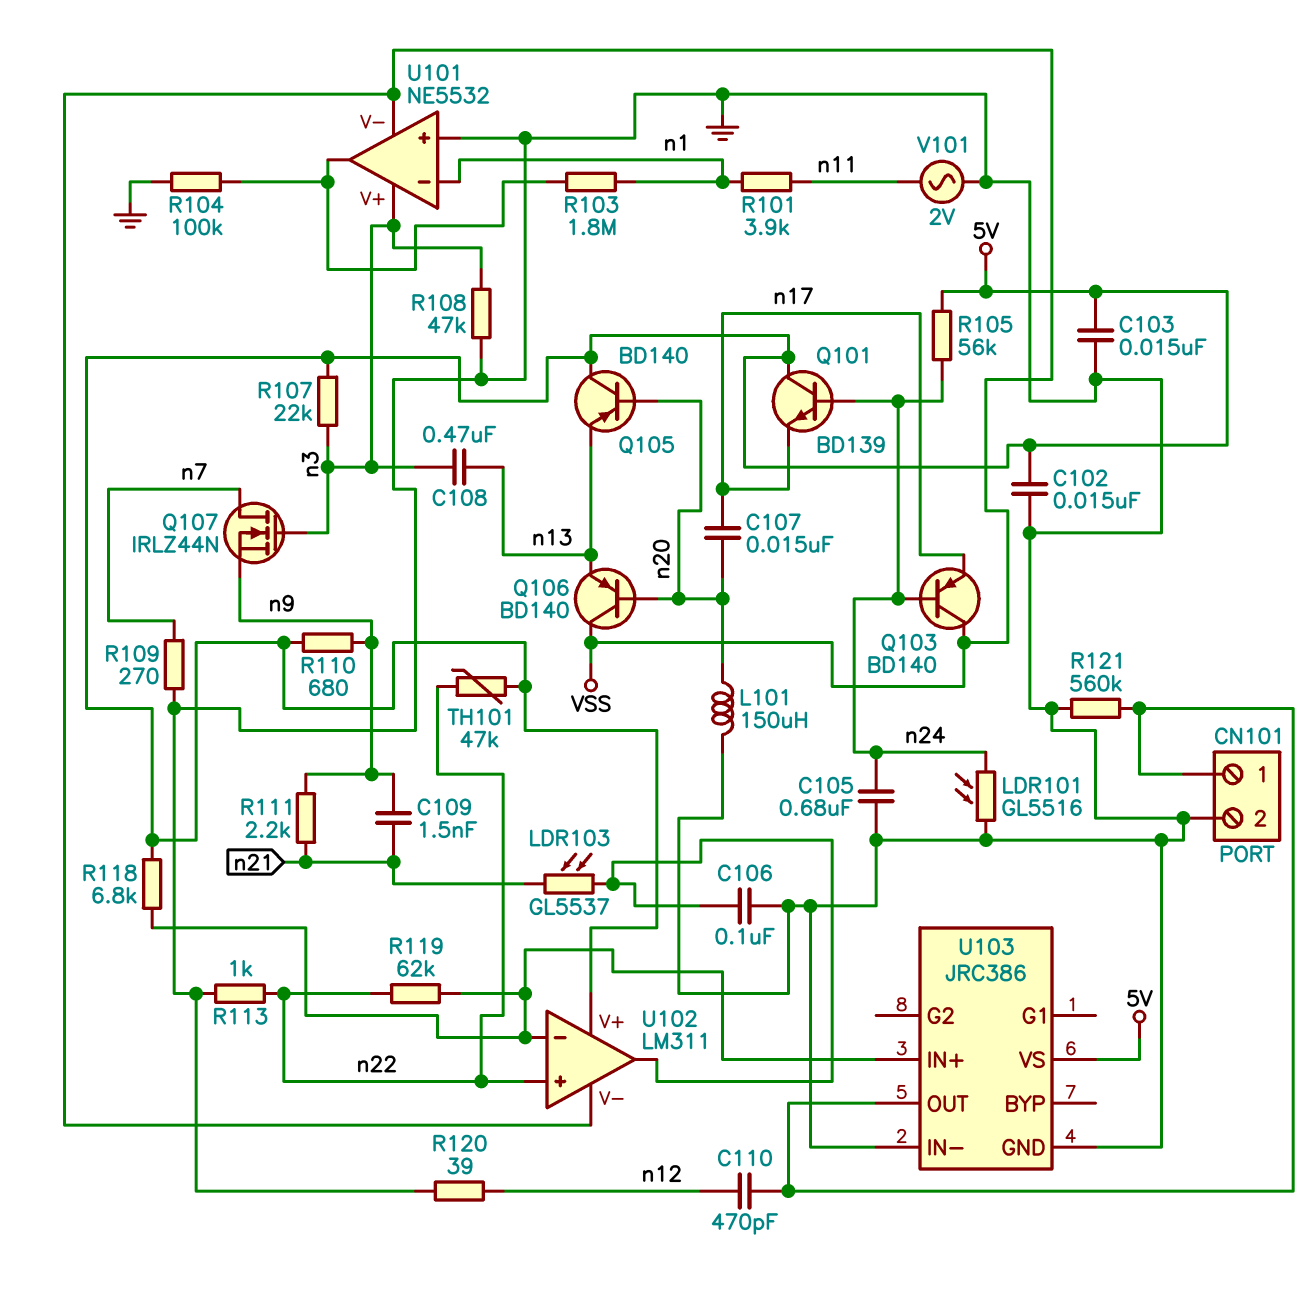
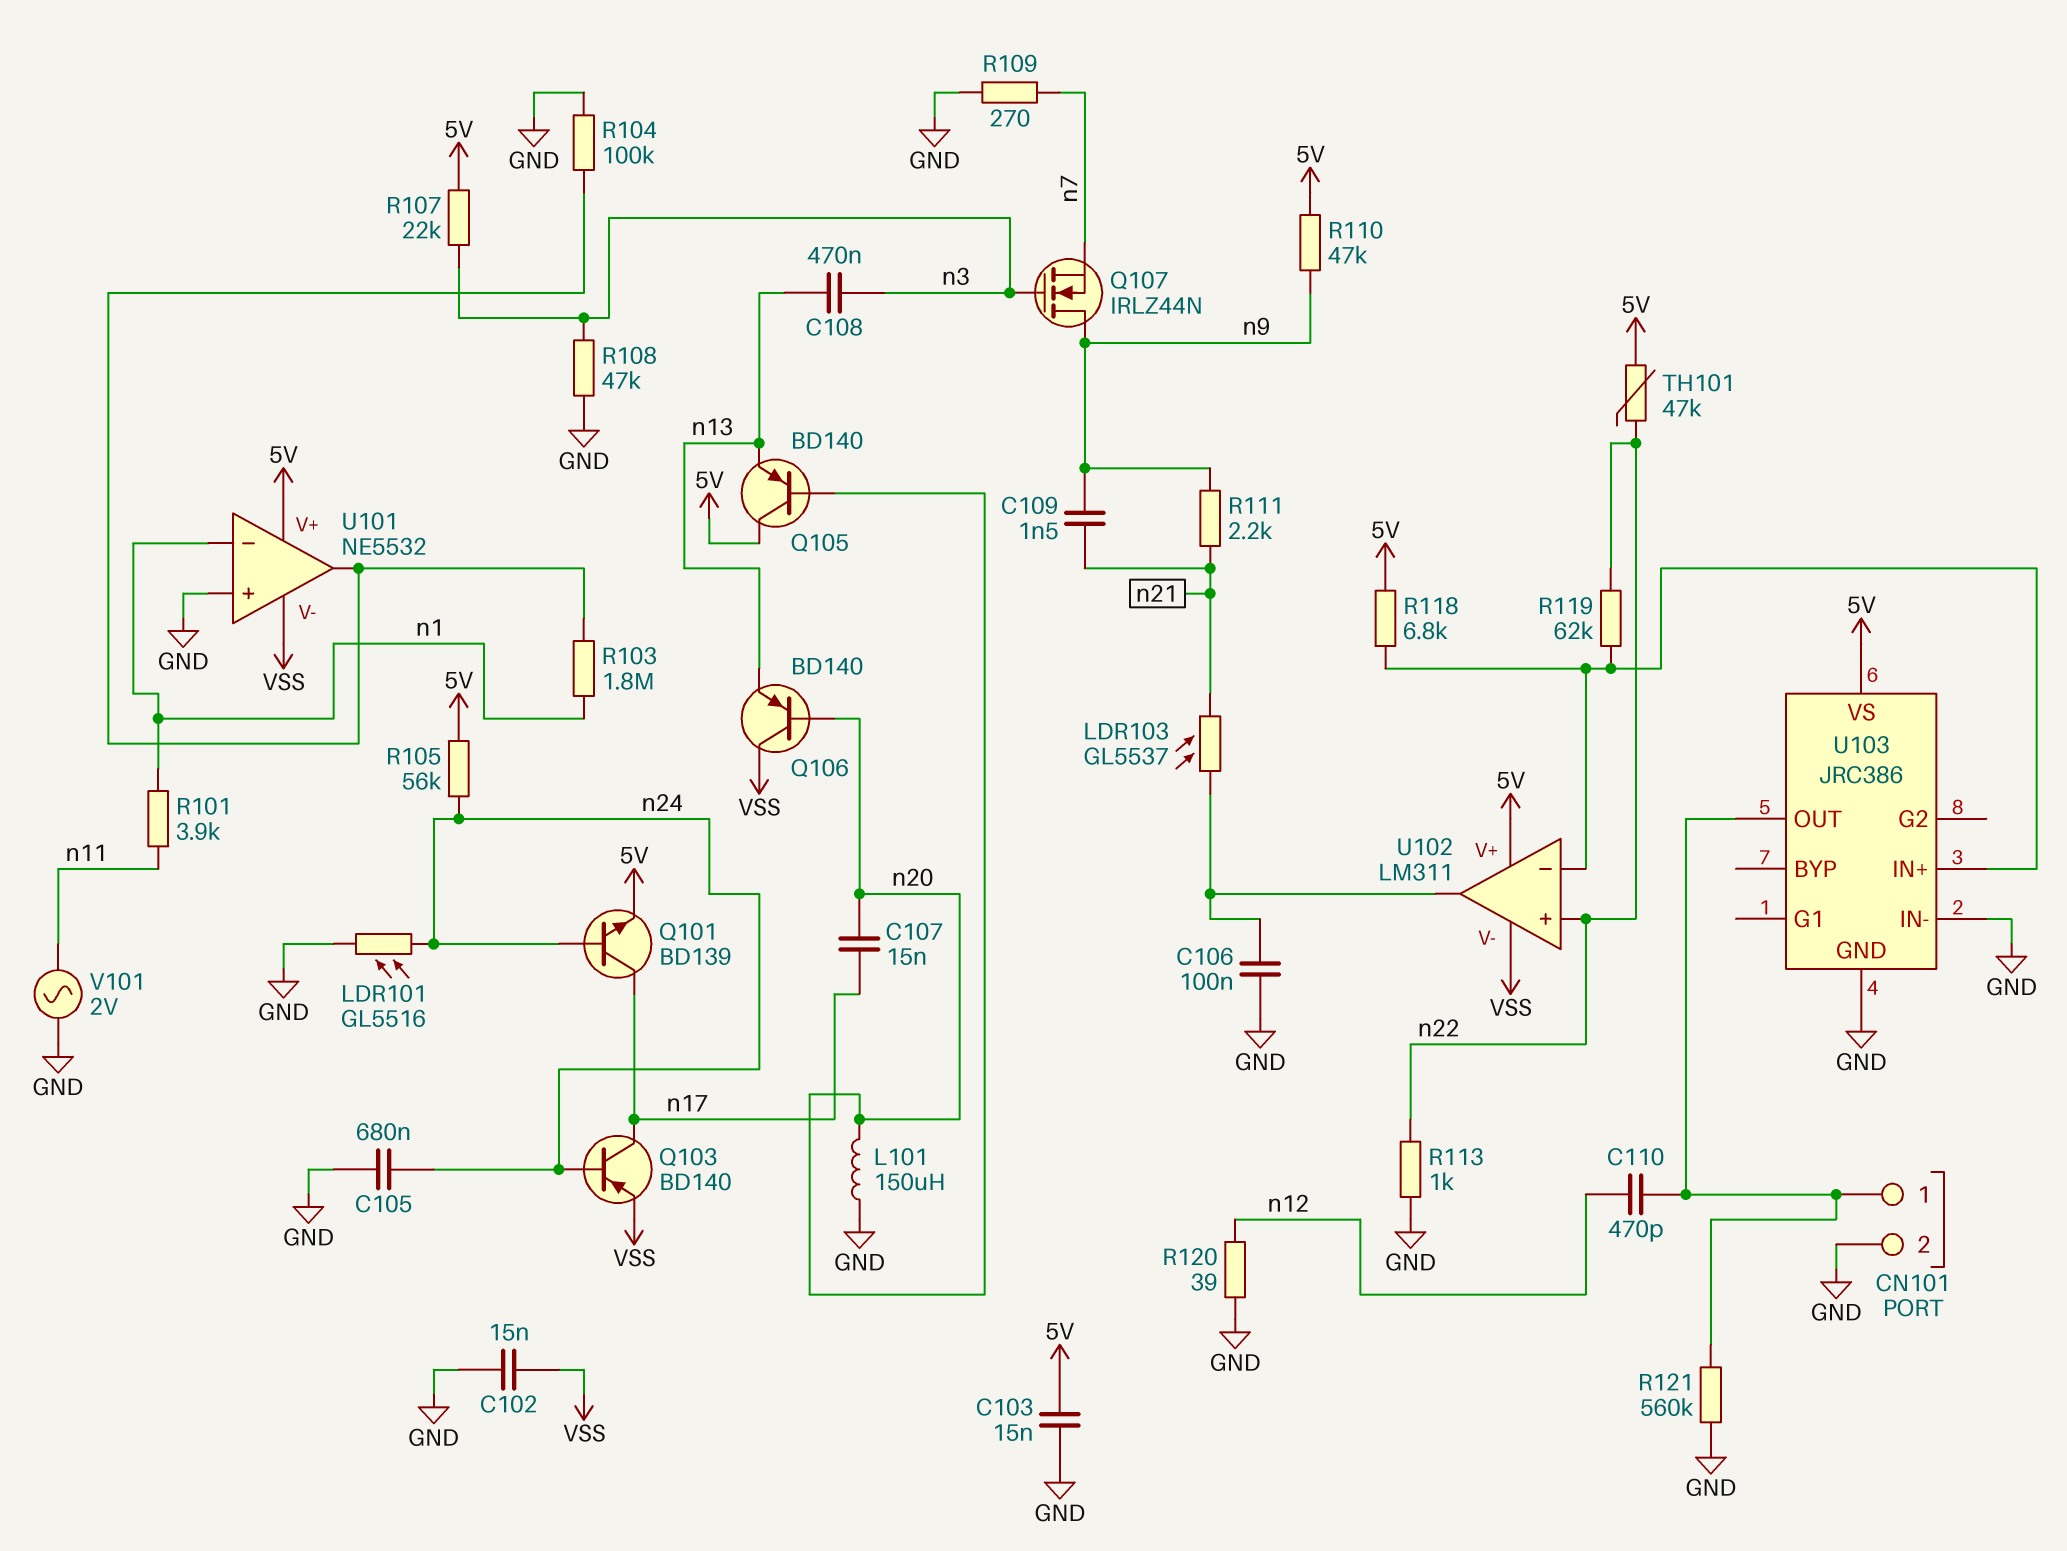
C102: 15nF (5V, GND) -> 15nF (GND, VSS)
Q101: NPN BD139 (B n24, C 5V, E n17) -> NPN BD139 (B n24, C n17, E 5V)
Q103: PNP BD140 (B n24, C VSS, E n17) -> PNP BD140 (B n24, C n17, E VSS)
Q107: NMOS IRLZ44N (G n3, D n7, S n9) -> NMOS IRLZ44N (G n3, D n9, S n7)
R110: 680 (5V, n9) -> 47k (5V, n9)
U101 pin V+: n3 -> 5V

